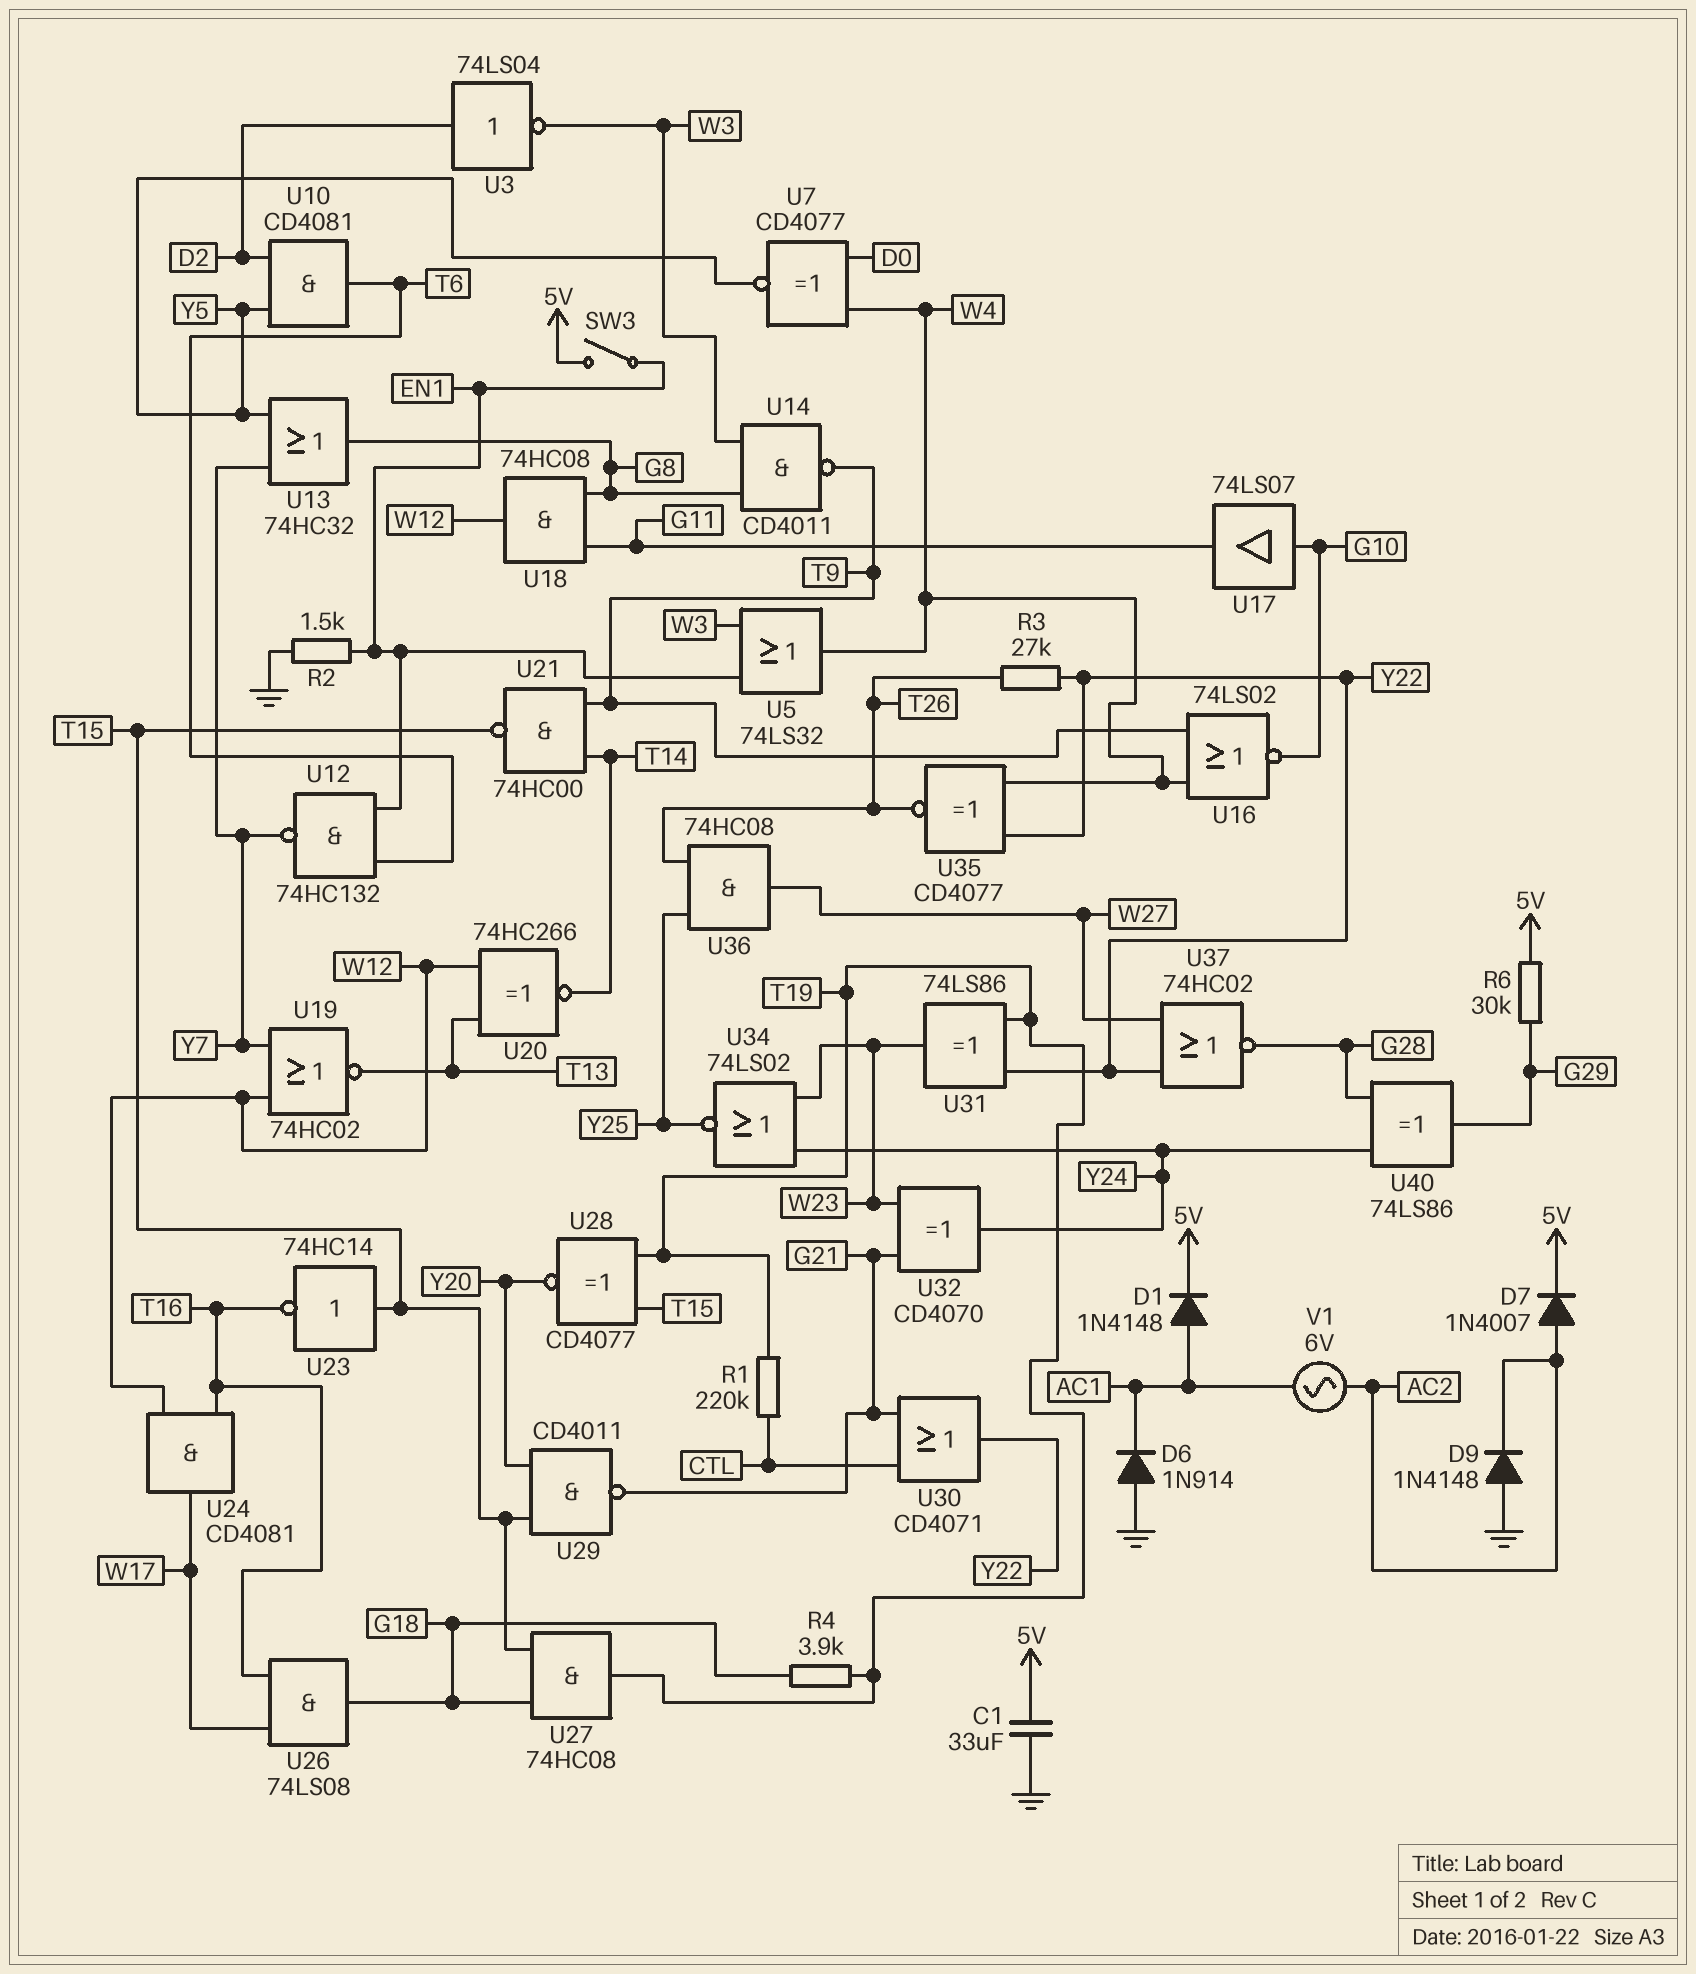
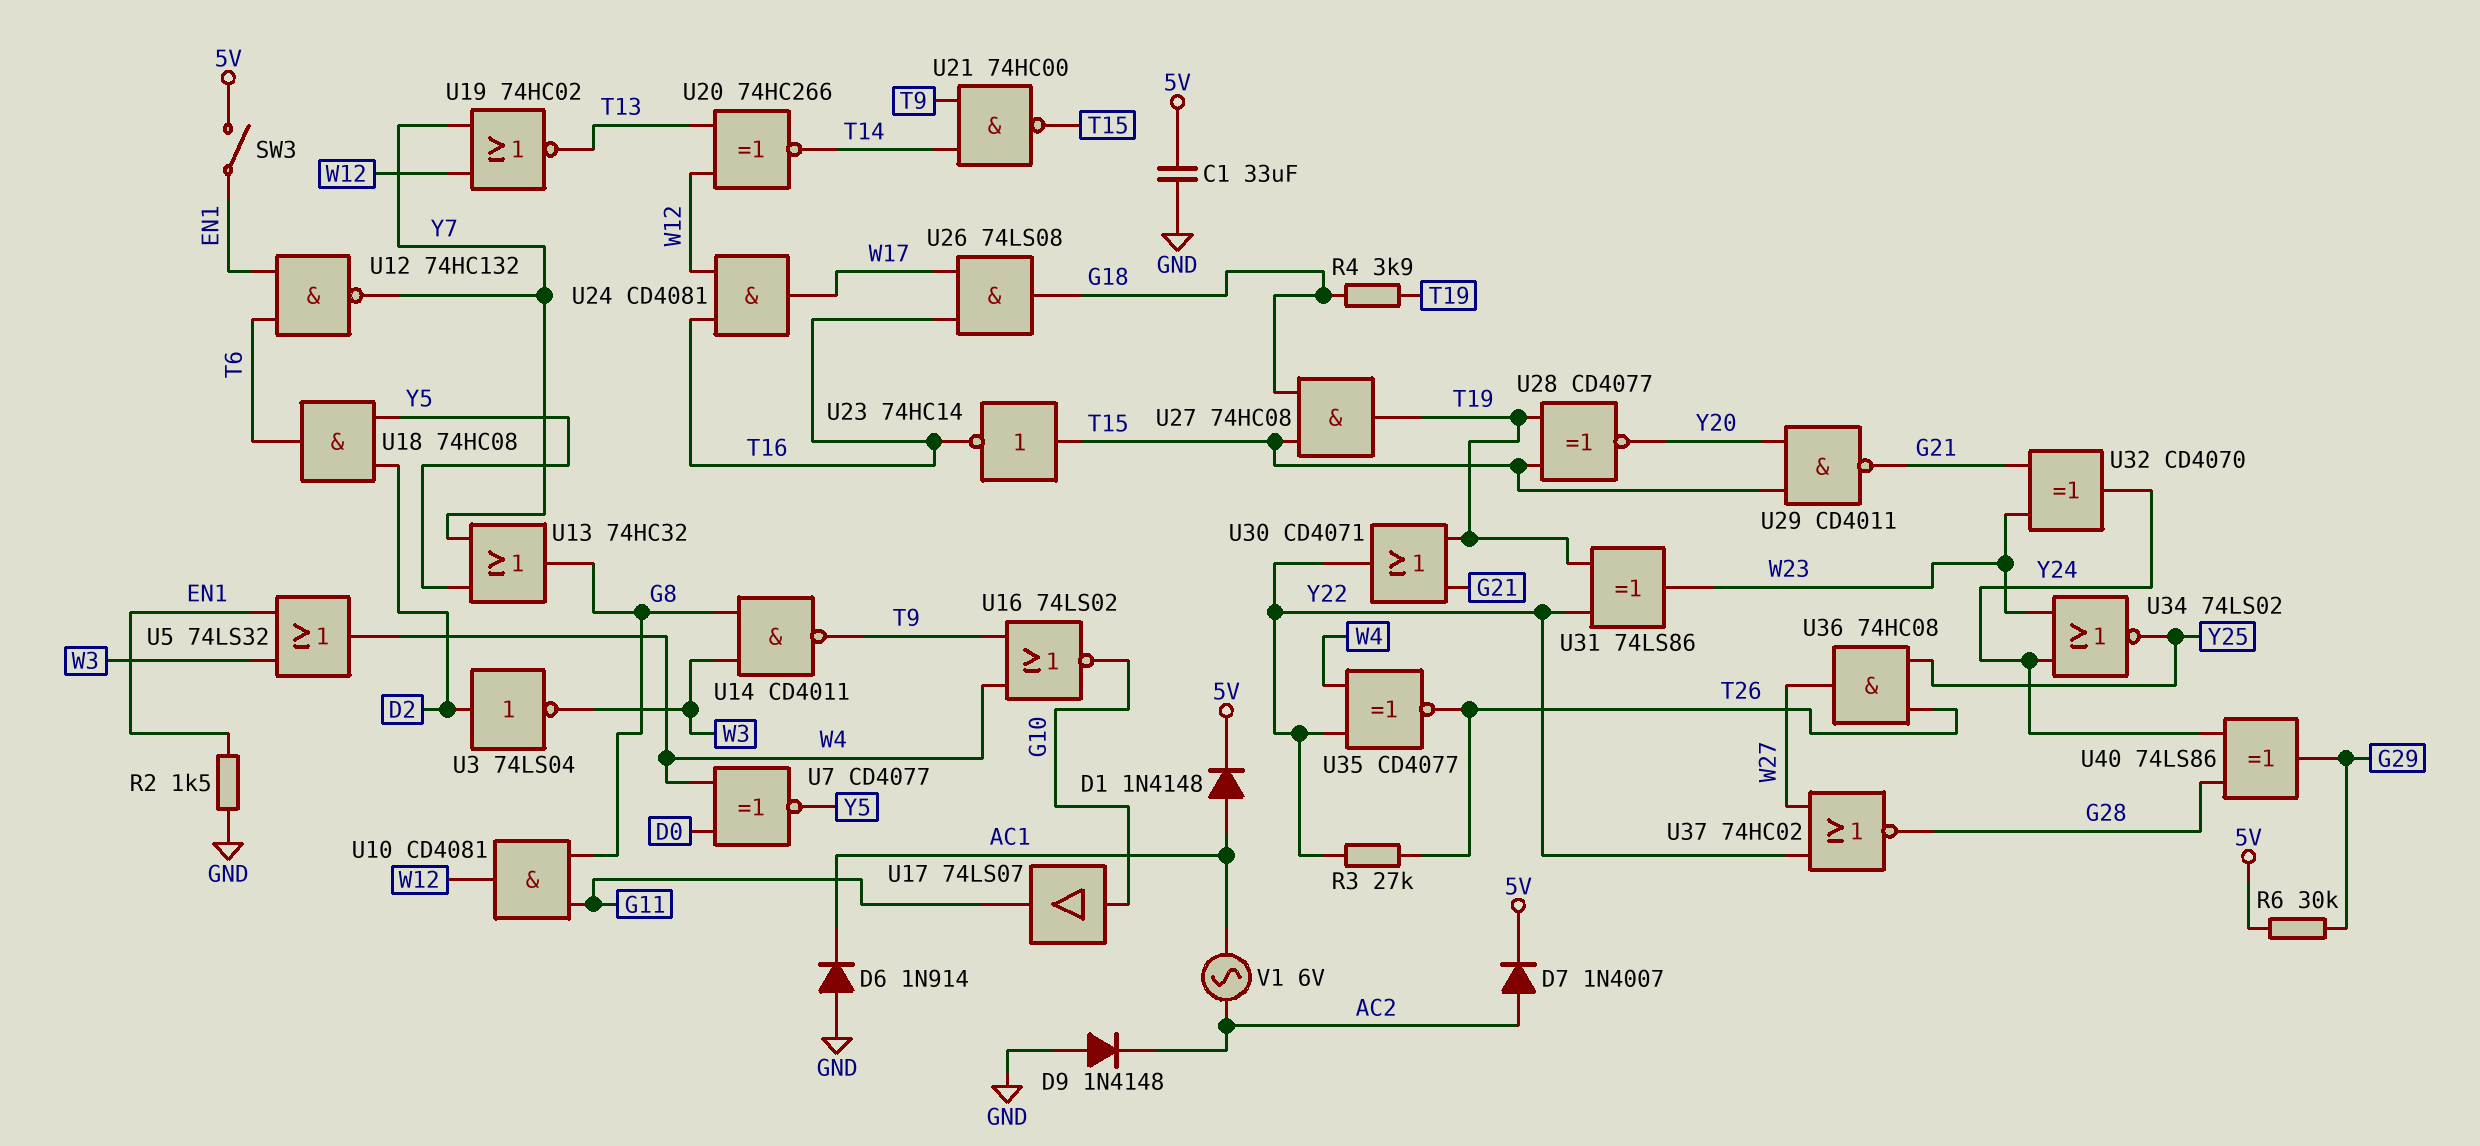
R1: 220k (CTL, T19) -> none
U10: AND CD4081 (in D2, in Y5, out T6) -> AND CD4081 (in G8, in G11, out W12)
U18: AND 74HC08 (in G8, in G11, out W12) -> AND 74HC08 (in D2, in Y5, out T6)
U30: OR CD4071 (in CTL, in G21, out Y22) -> OR CD4071 (in G21, in T19, out Y22)

